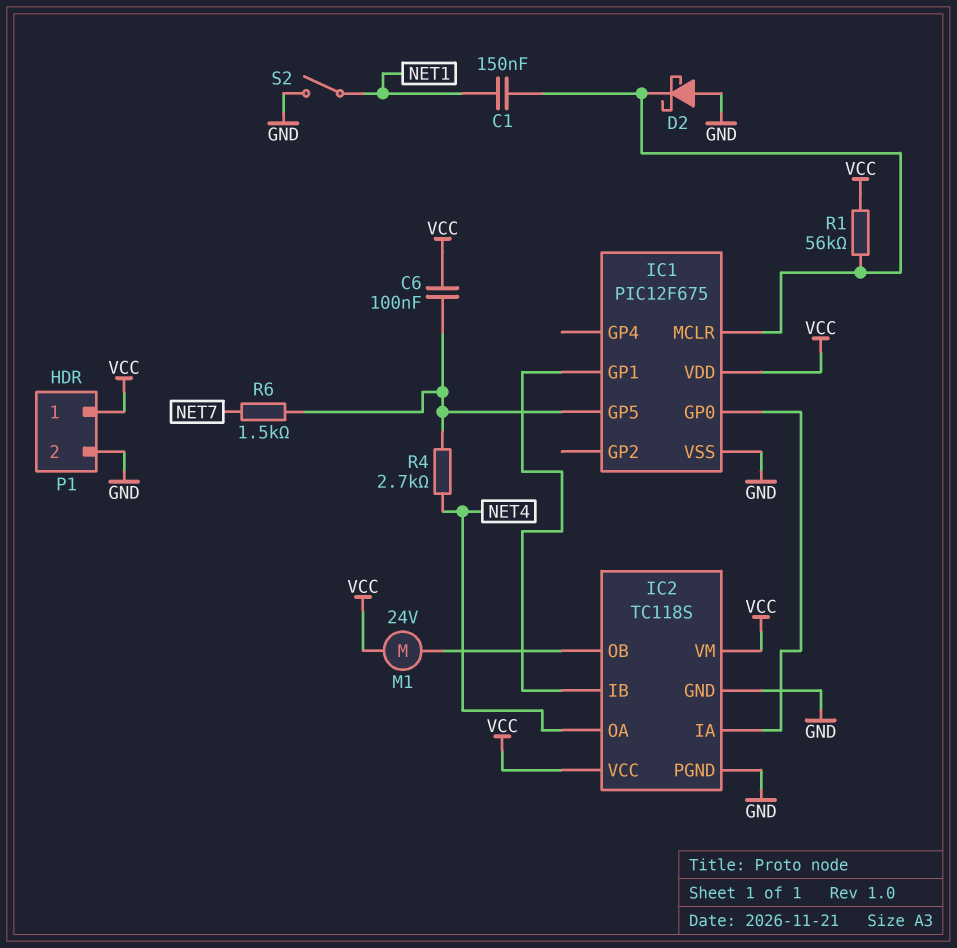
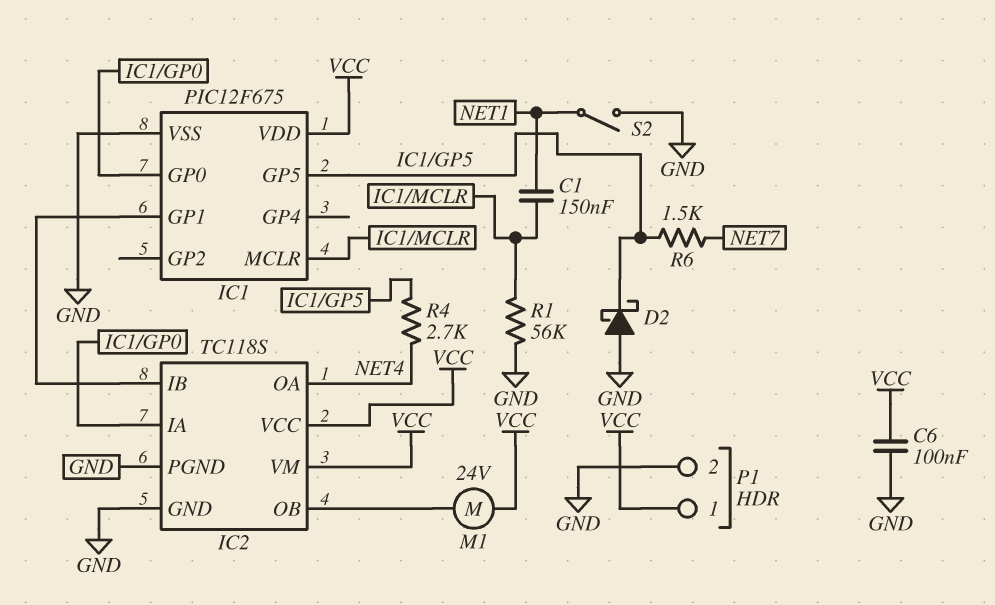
C6: 100nF (IC1/GP5, VCC) -> 100nF (GND, VCC)
D2: schottky (A GND, K IC1/MCLR) -> schottky (A GND, K IC1/GP5)
R1: 56k (IC1/MCLR, VCC) -> 56k (GND, IC1/MCLR)

